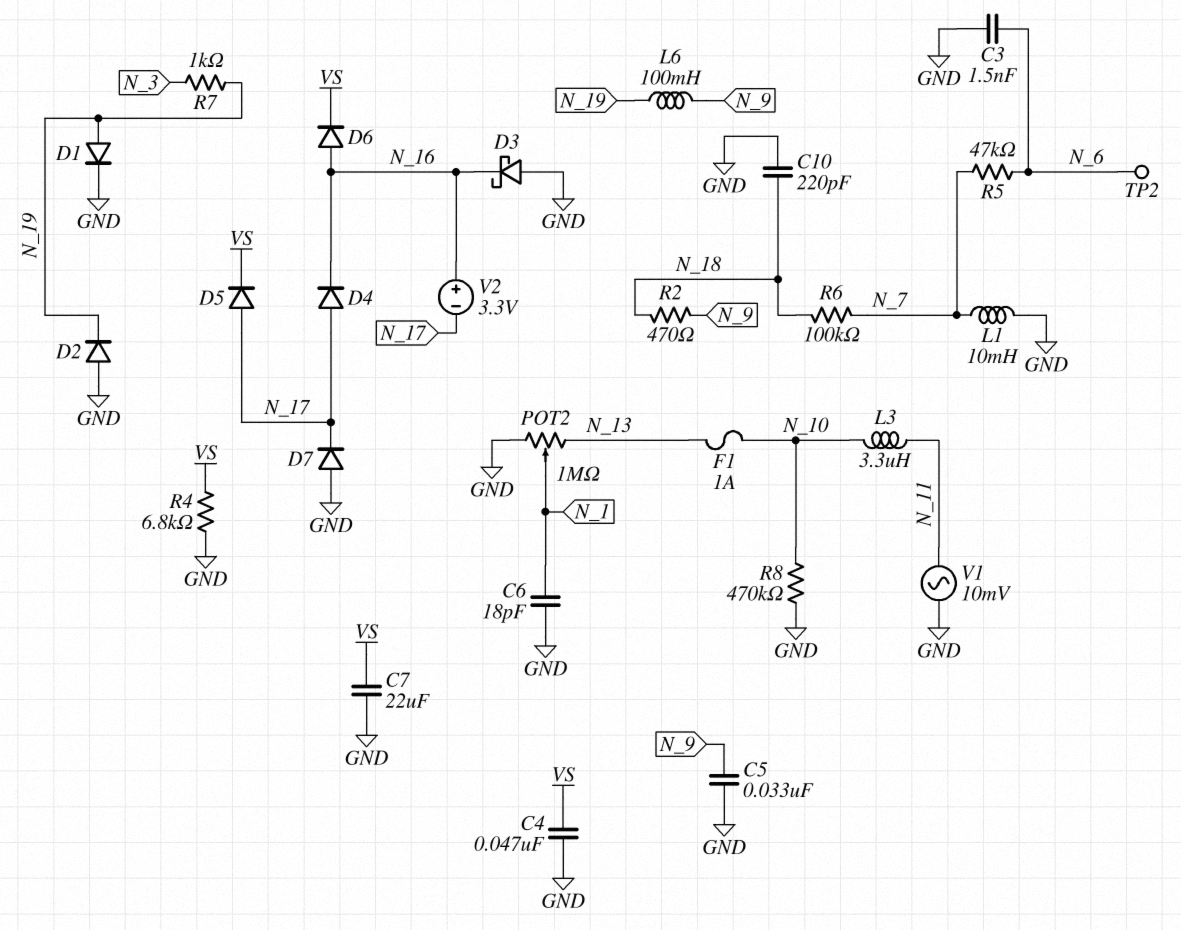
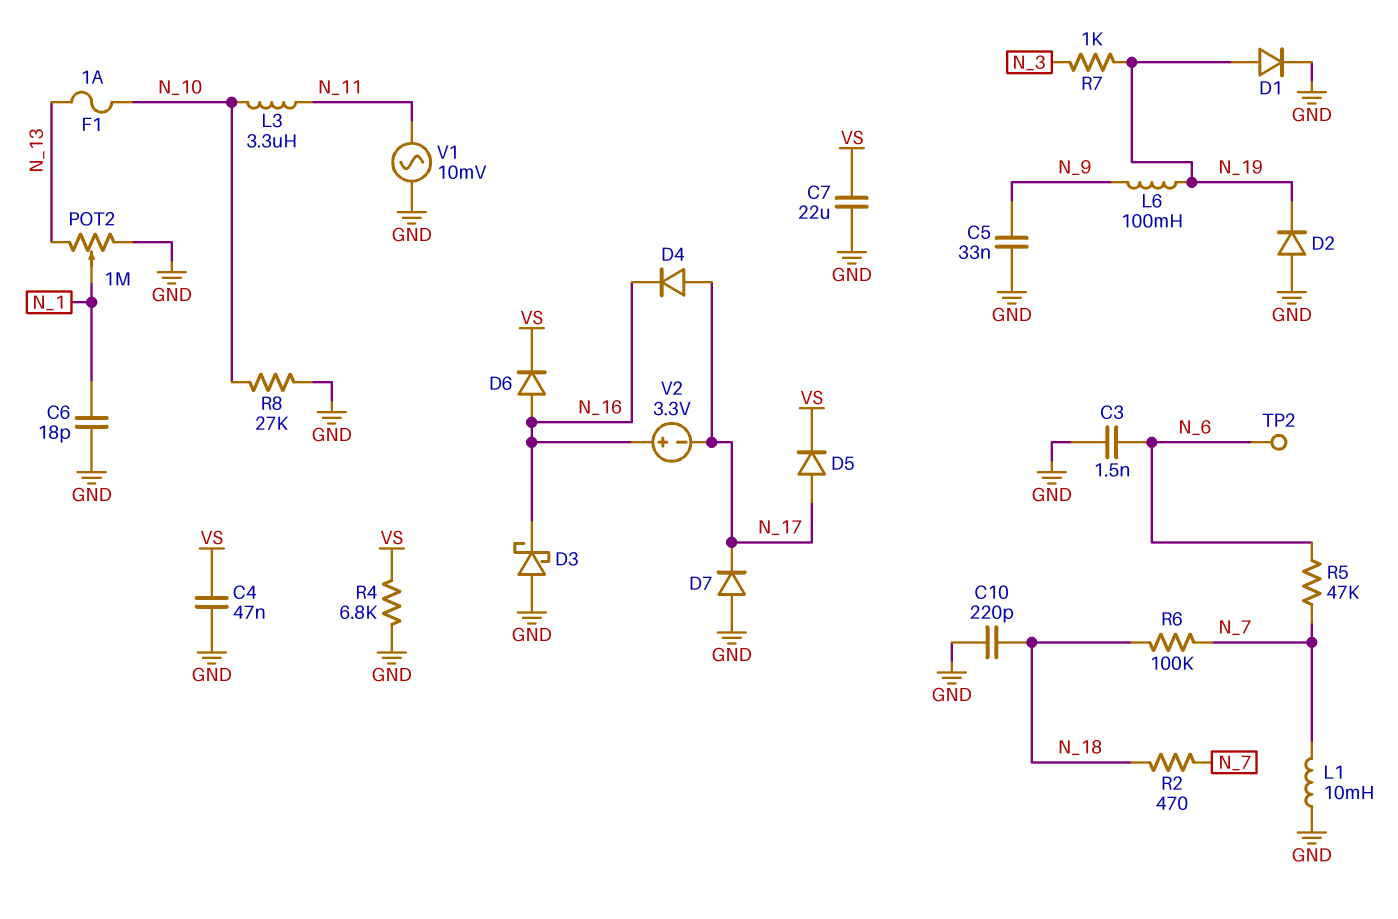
R2: 470 (N_9, N_18) -> 470 (N_7, N_18)
R8: 470k (GND, N_10) -> 27k (GND, N_10)

